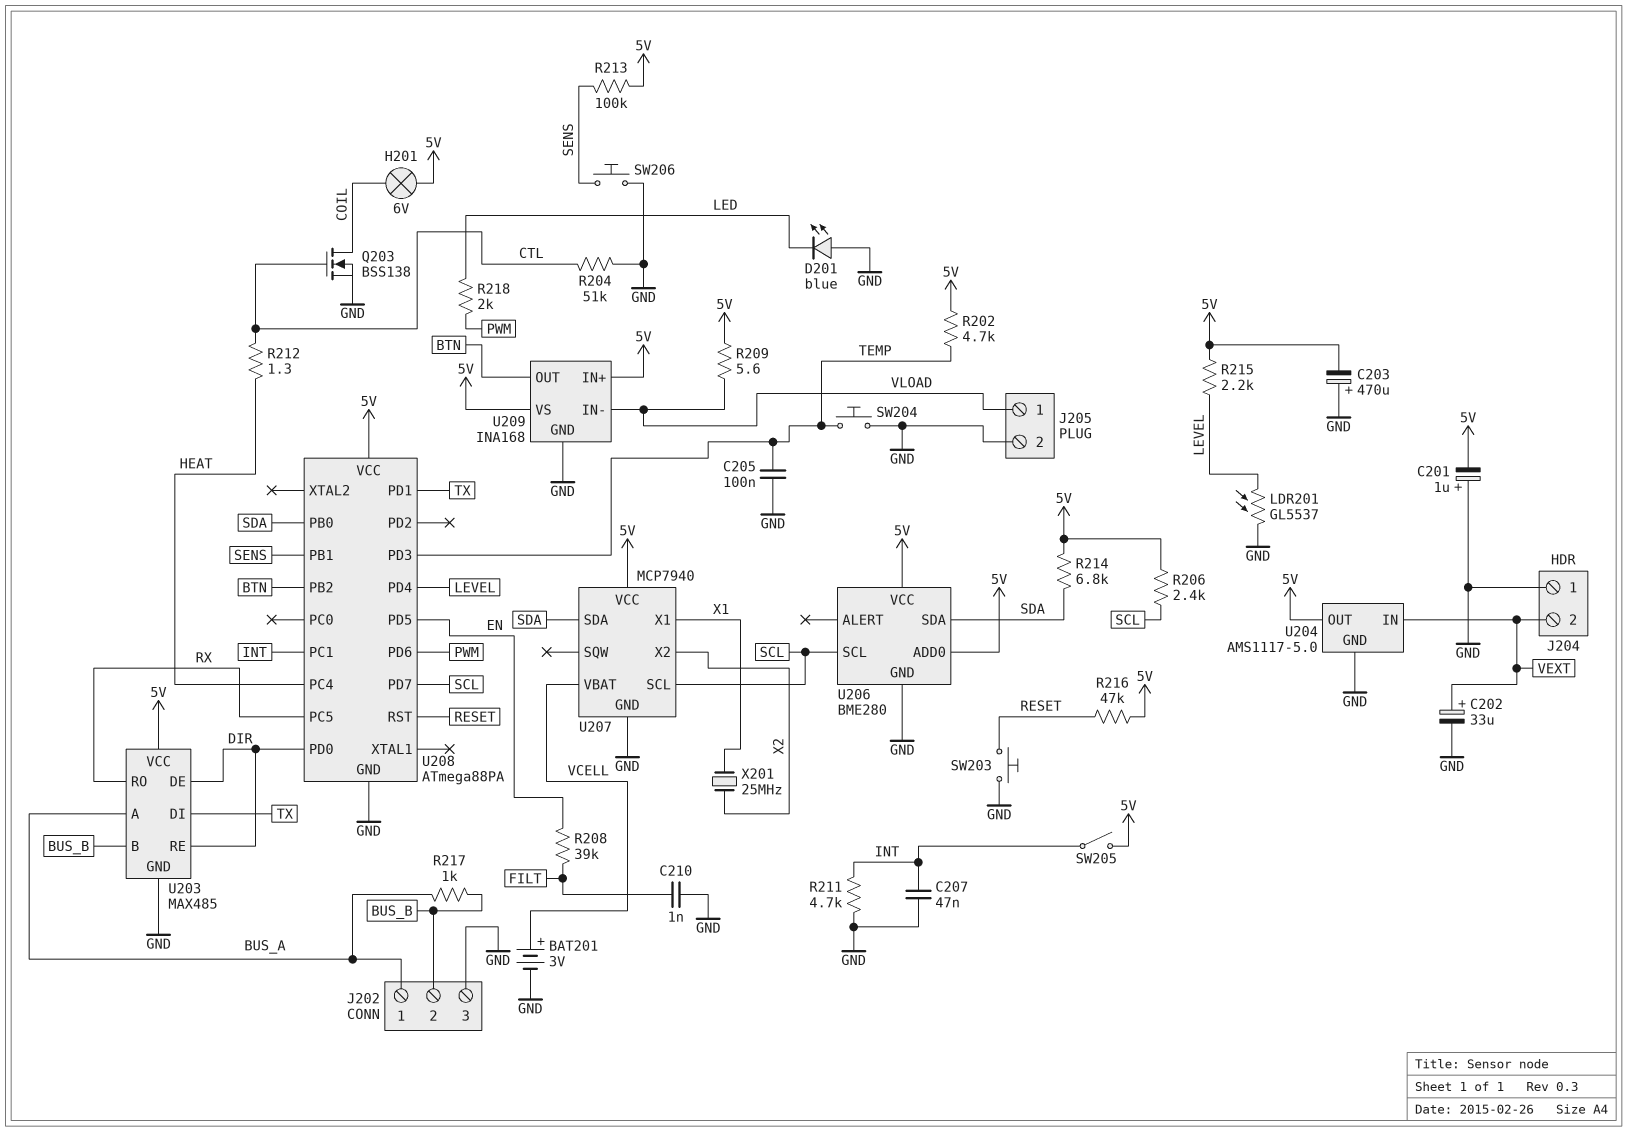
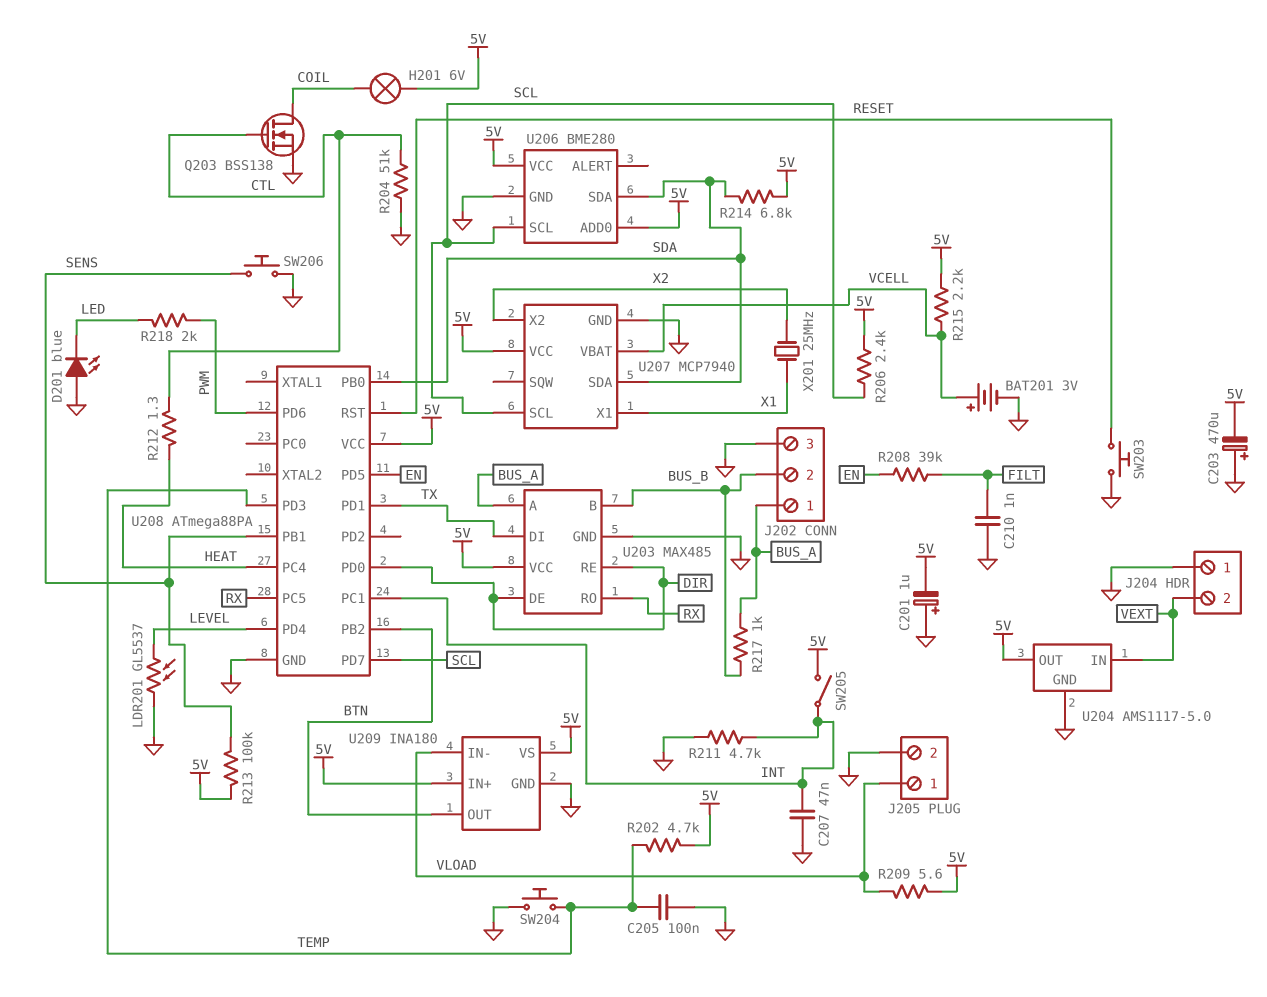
C202: 33uF (plus VEXT, minus GND) -> none
R215: 2.2k (5V, LEVEL) -> 2.2k (5V, VCELL)
R216: 47k (5V, RESET) -> none
U209: INA168 -> INA180

